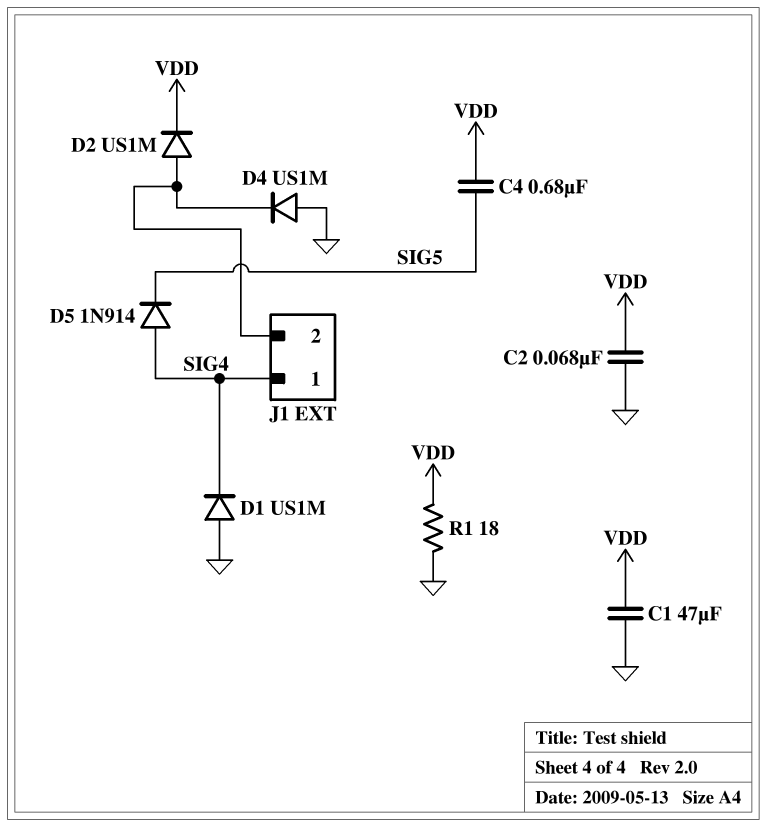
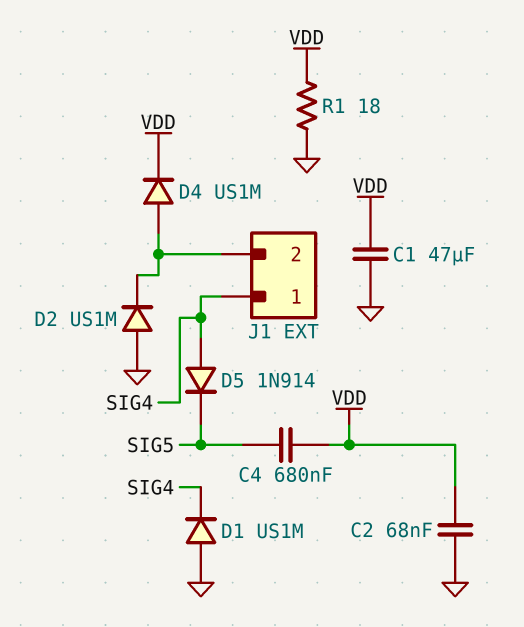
D2: diode US1M (A J1/2, K VDD) -> diode US1M (A GND, K J1/2)
D4: diode US1M (A GND, K J1/2) -> diode US1M (A J1/2, K VDD)

